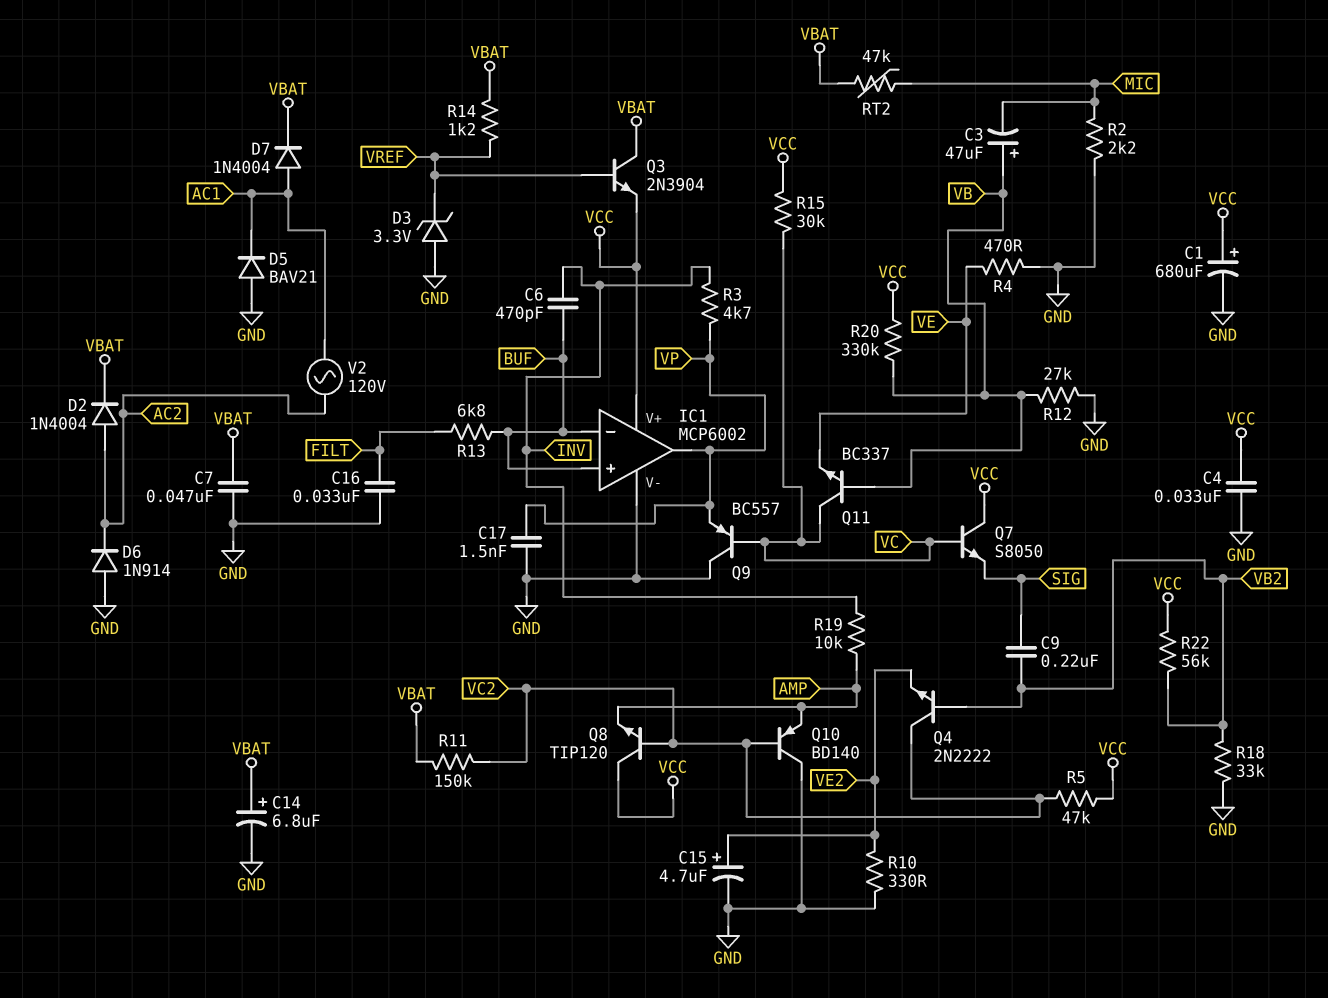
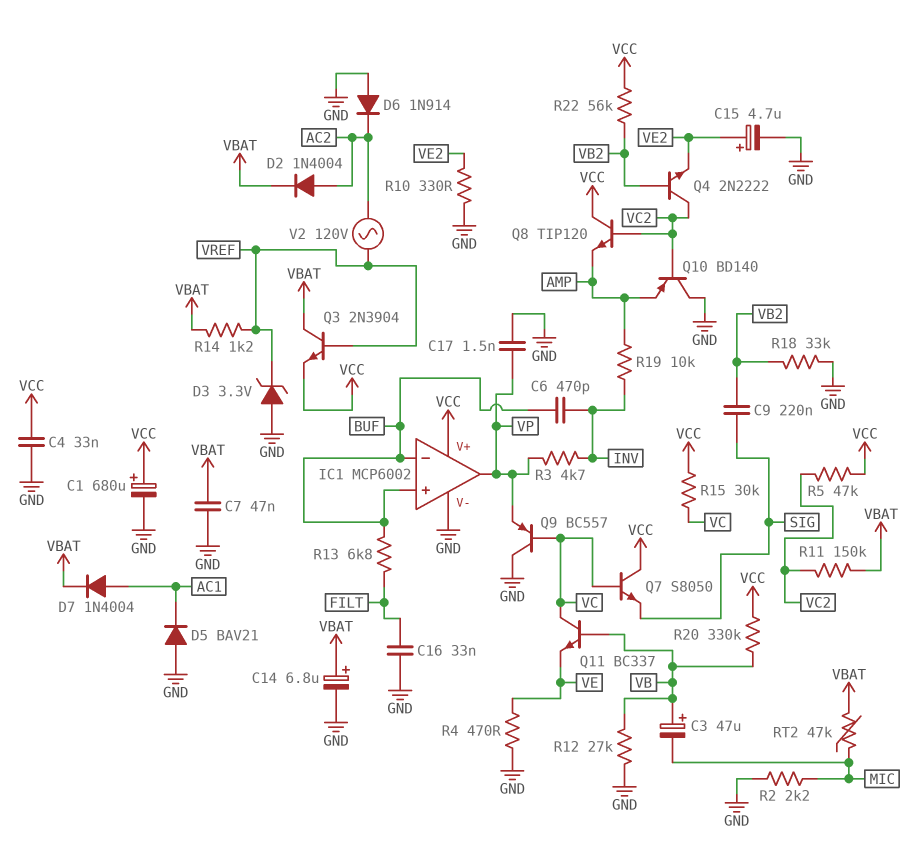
V2: AC 120V (AC1, AC2) -> AC 120V (AC2, VREF)

